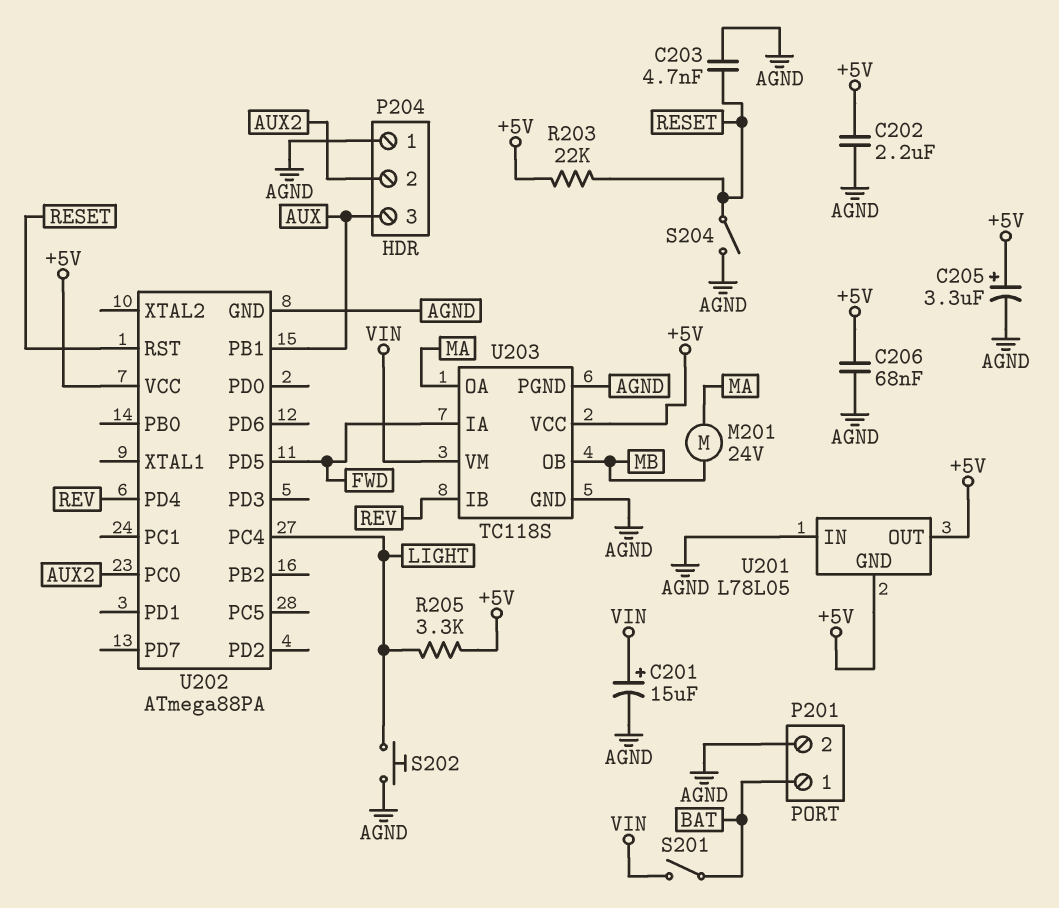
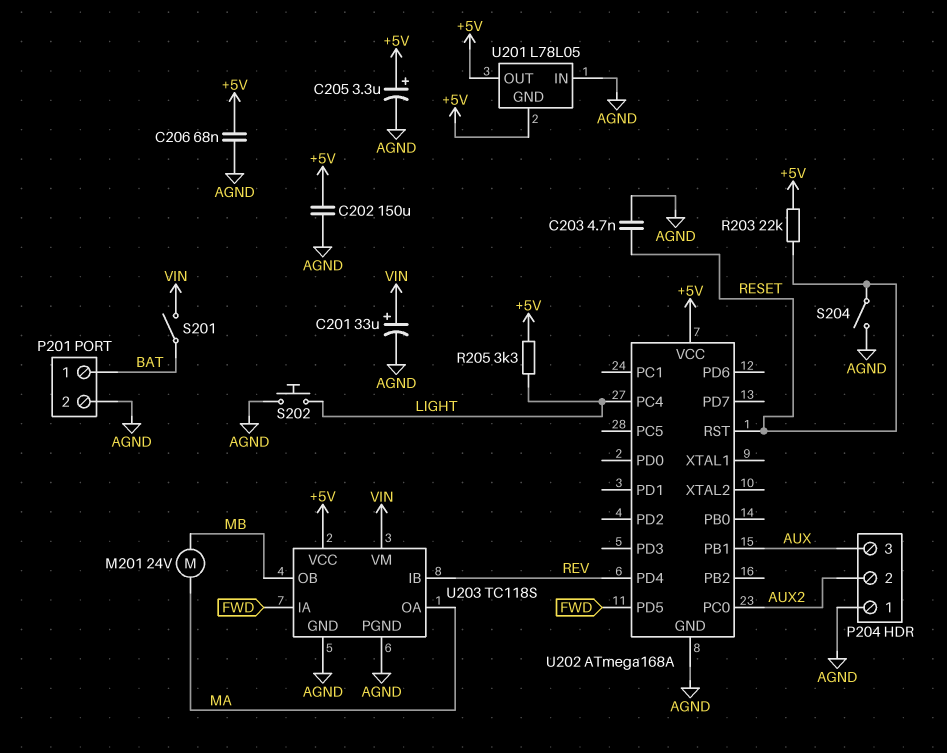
C201: 15uF (plus VIN, minus AGND) -> 33uF (plus VIN, minus AGND)
C202: 2.2uF (+5V, AGND) -> 150uF (+5V, AGND)
U202: ATmega88PA -> ATmega168A

